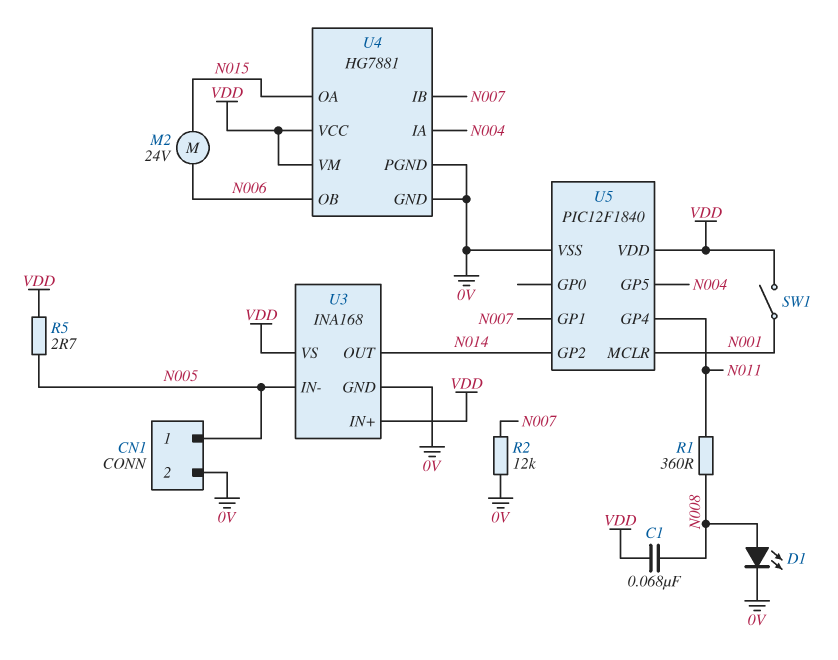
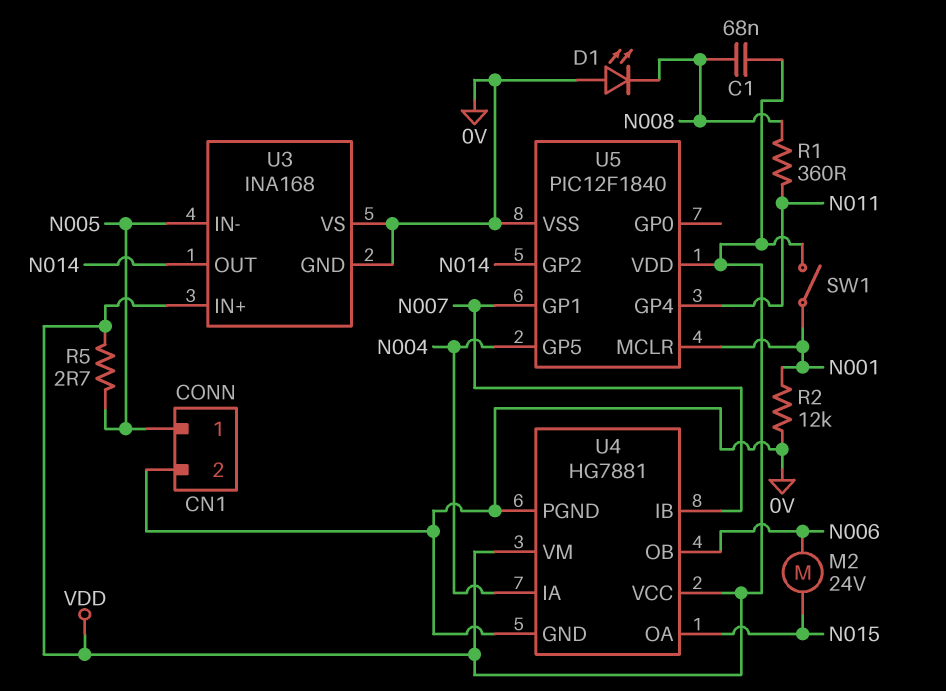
D1: LED (A N008, K 0V) -> LED (A 0V, K N008)
R2: 12k (0V, N007) -> 12k (0V, N001)
U3 pin VS: VDD -> 0V

